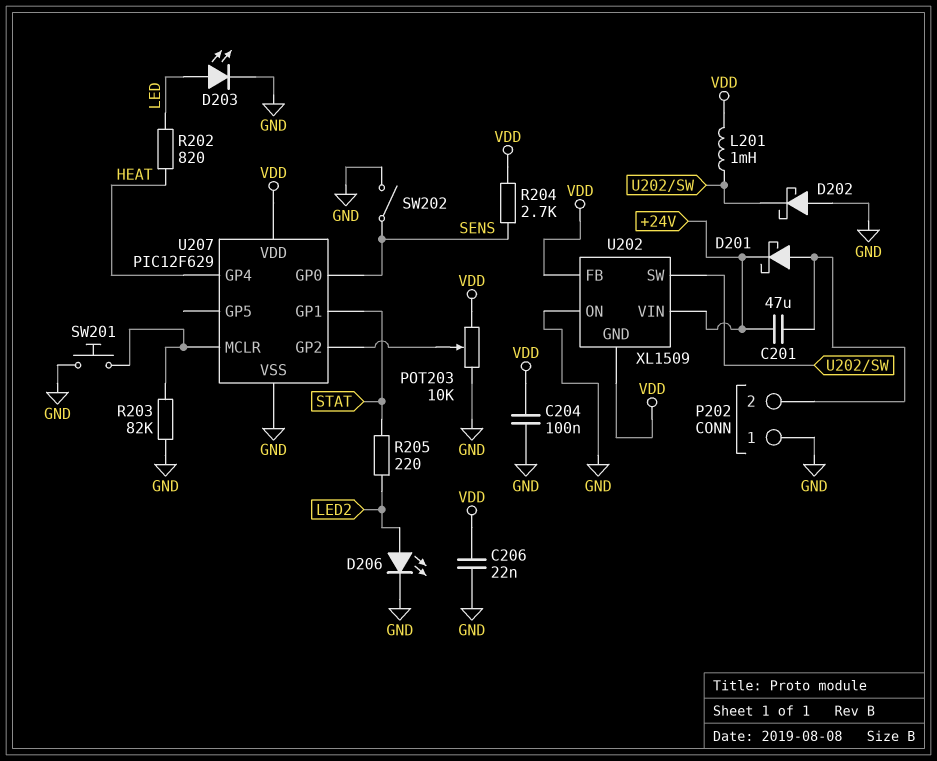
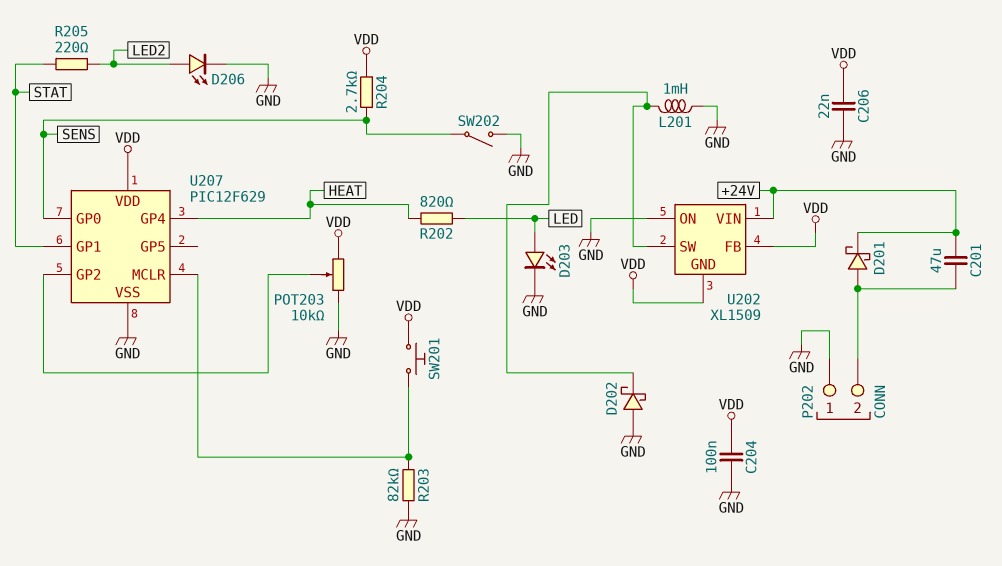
L201: 1mH (U202/SW, VDD) -> 1mH (GND, U202/SW)
SW201: button (GND, U207/MCLR) -> button (U207/MCLR, VDD)

